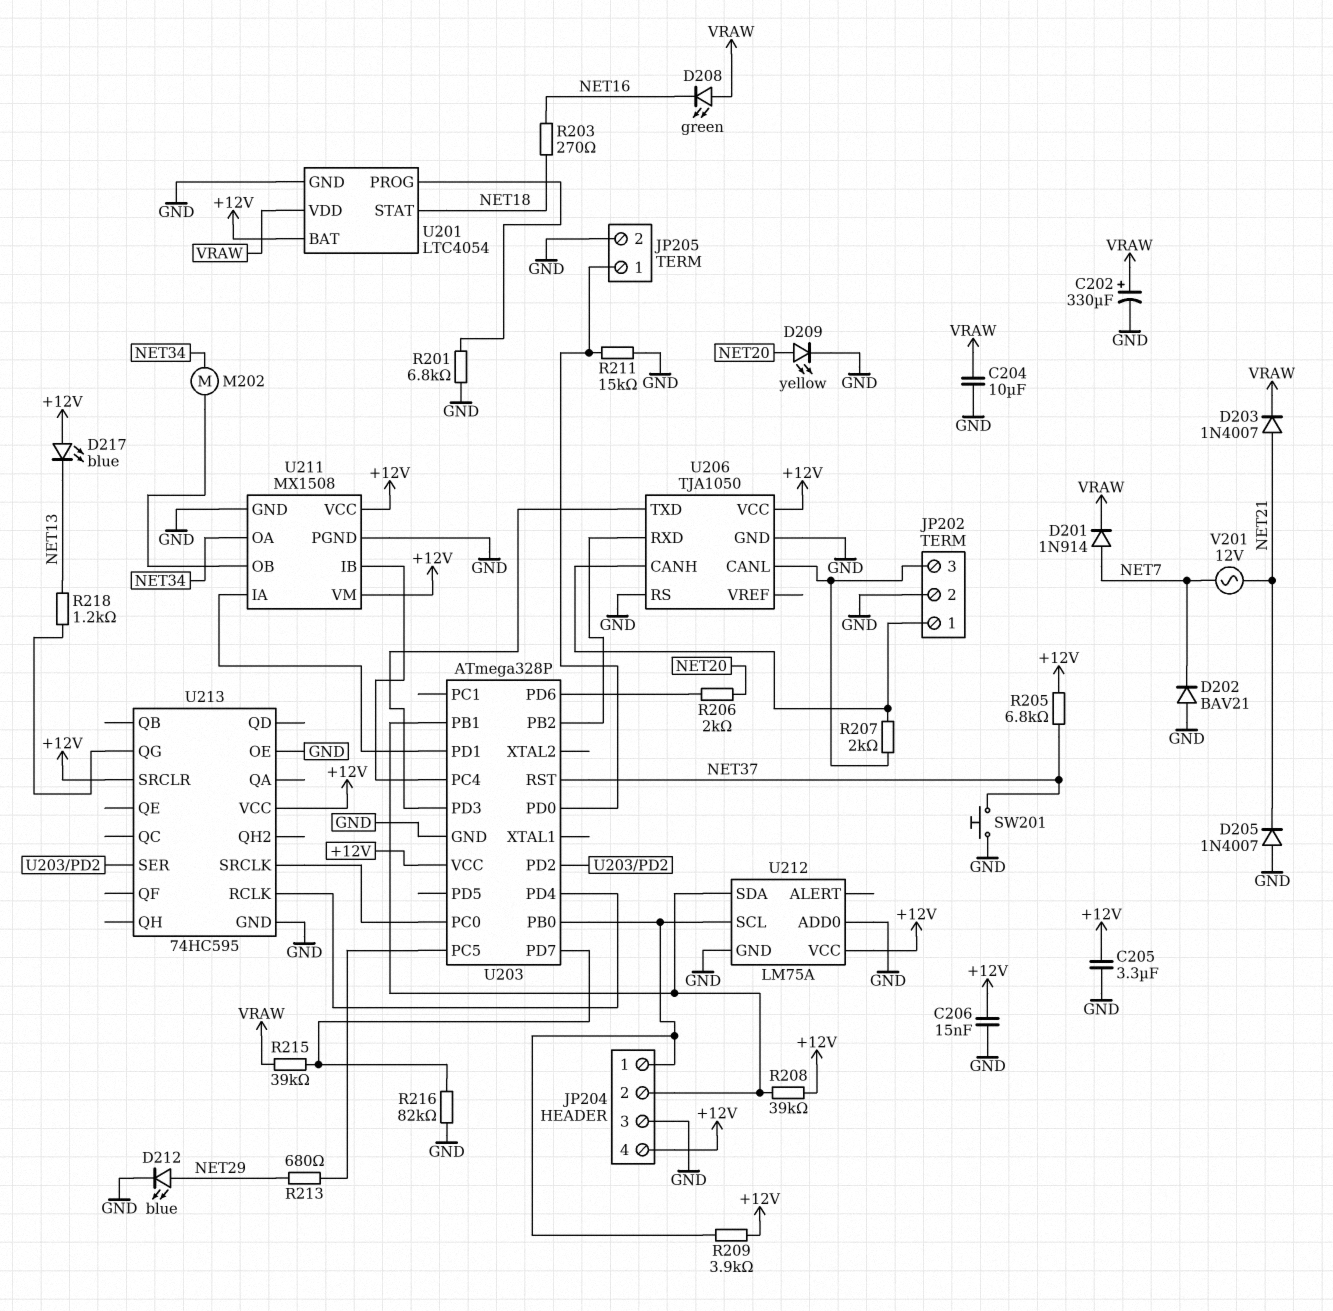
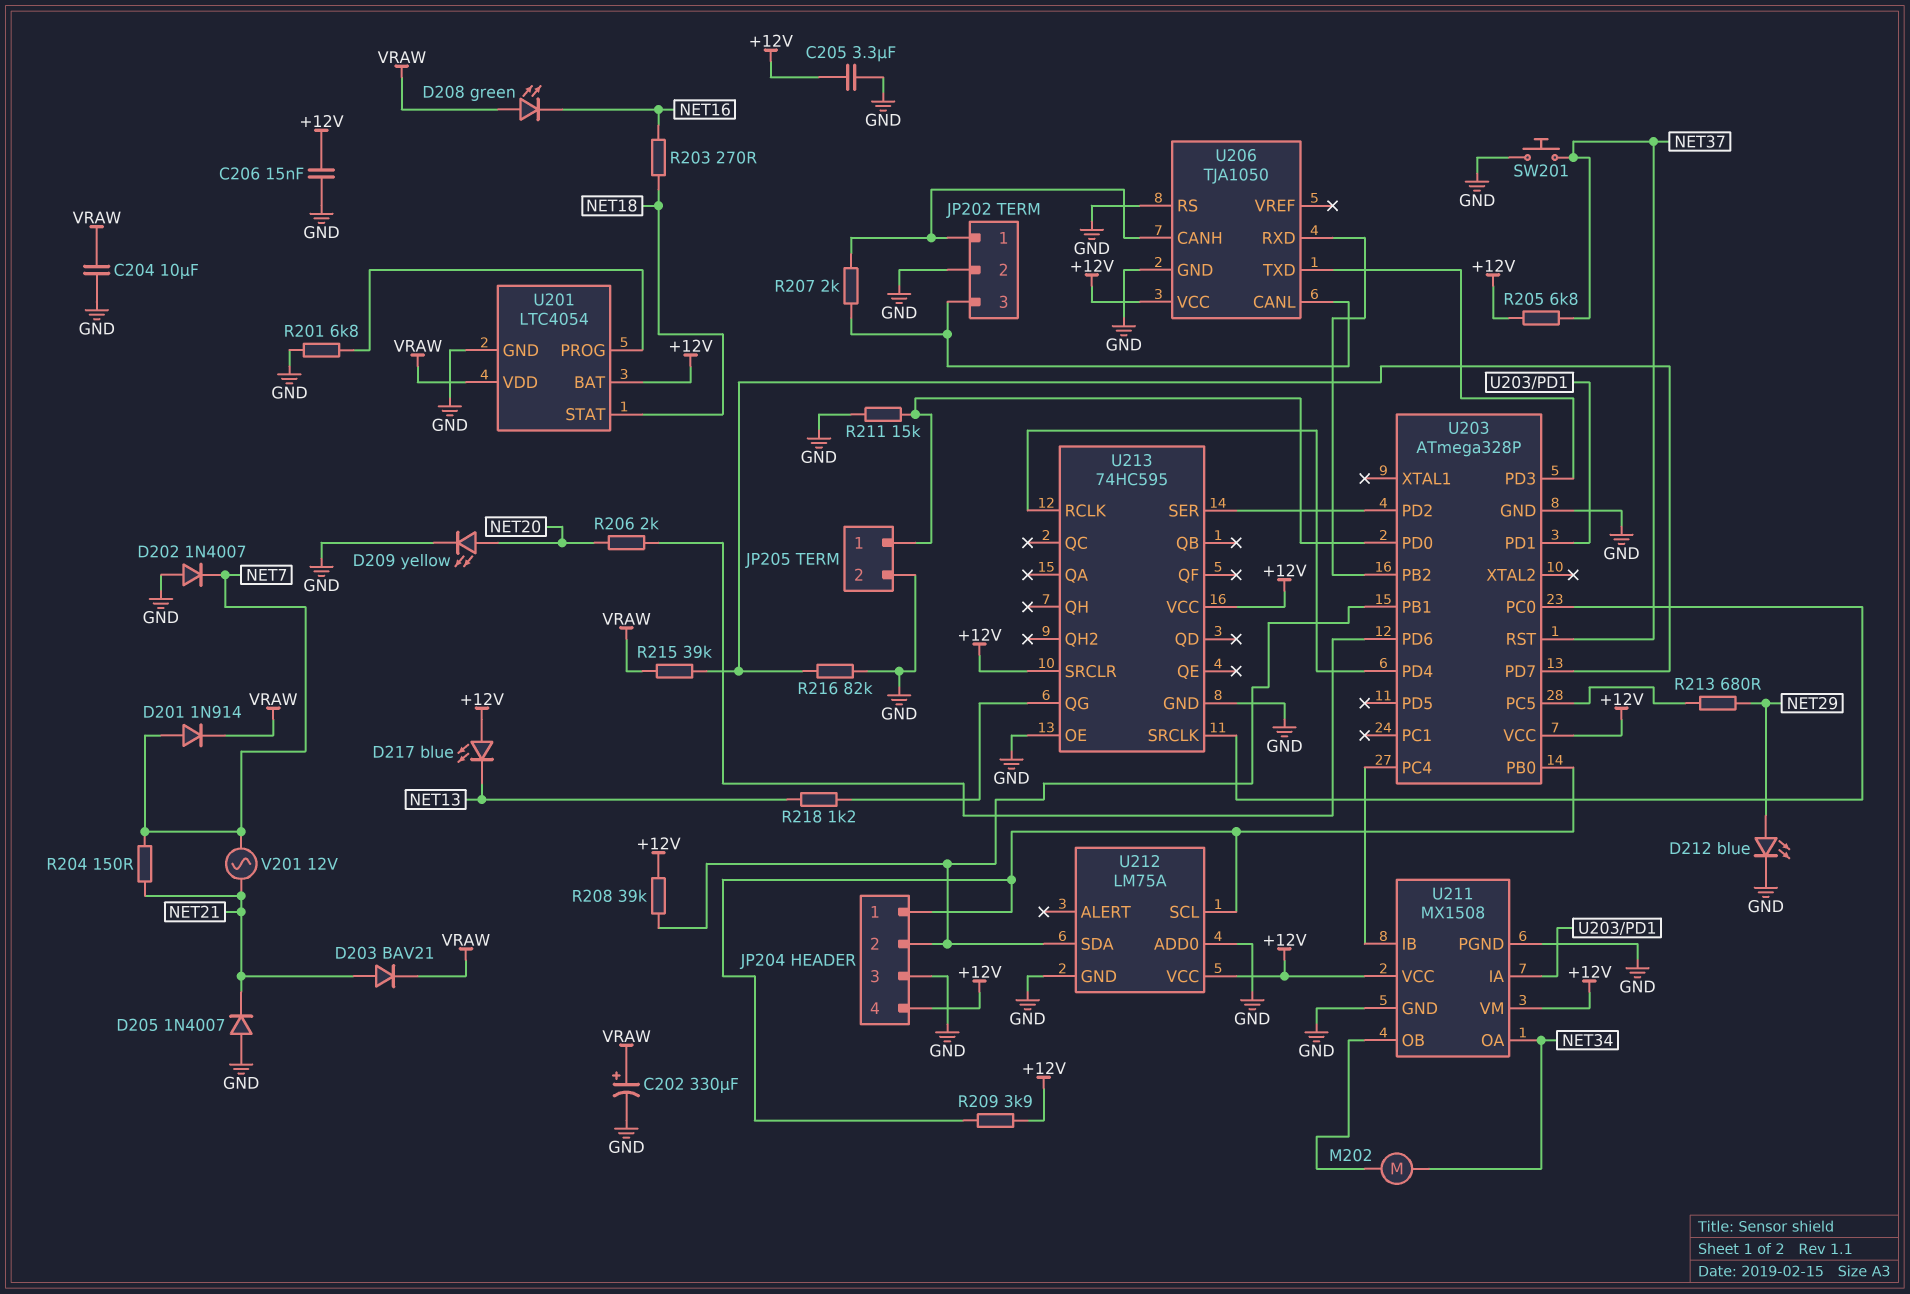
D202: diode BAV21 (A GND, K NET7) -> diode 1N4007 (A GND, K NET7)
D203: diode 1N4007 (A NET21, K VRAW) -> diode BAV21 (A NET21, K VRAW)
R204: none -> 150 (NET7, NET21)

